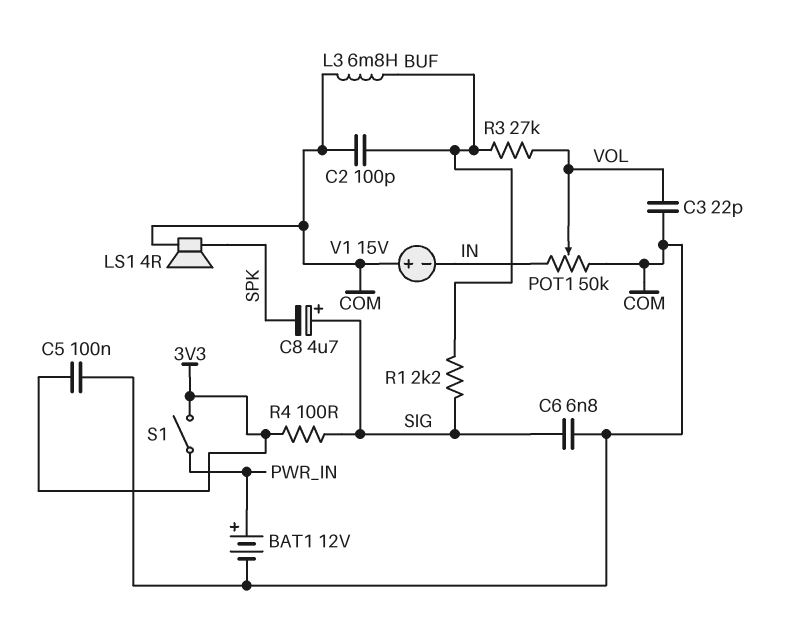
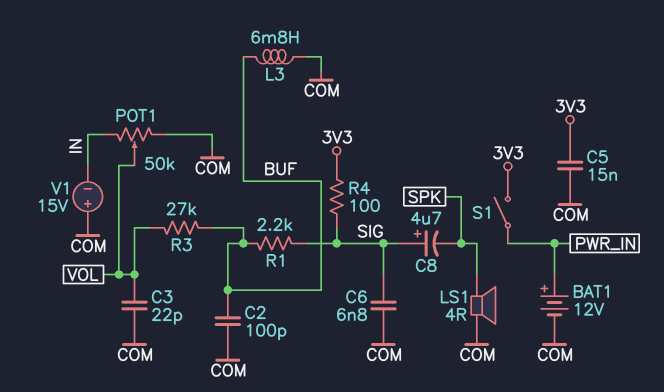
C5: 100nF (3V3, COM) -> 15nF (3V3, COM)

